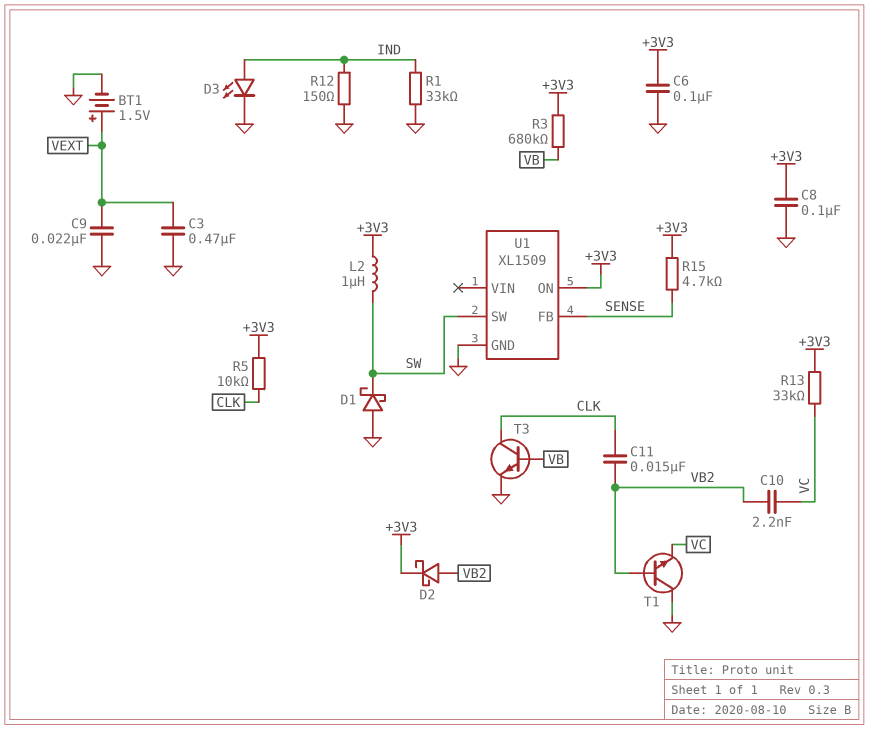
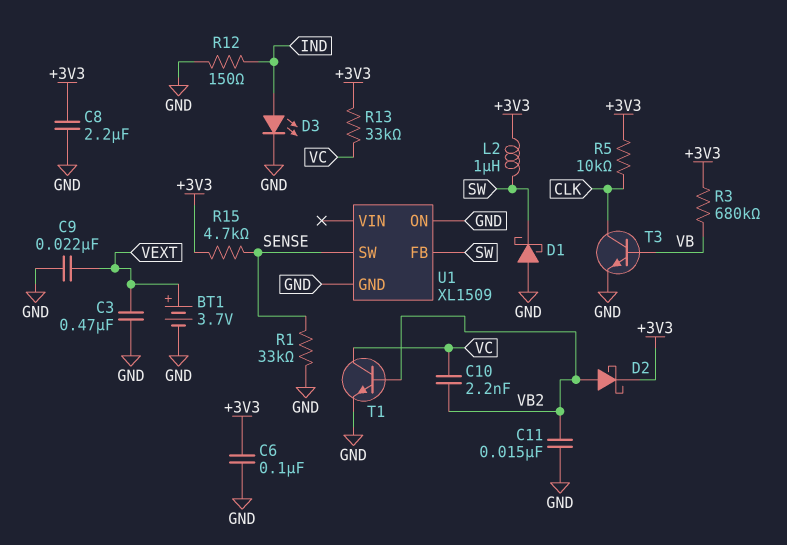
BT1: 1.5V (plus VEXT, minus GND) -> 3.7V (plus VEXT, minus GND)
C8: 100nF (+3V3, GND) -> 2.2uF (+3V3, GND)
C11: 15nF (CLK, VB2) -> 15nF (GND, VB2)
R1: 33k (GND, IND) -> 33k (GND, SENSE)
T1: NPN (B VB2, C GND, E VC) -> NPN (B VB2, C VC, E GND)
U1 pin FB: SENSE -> SW
U1 pin ON: +3V3 -> GND
U1 pin SW: SW -> SENSE

